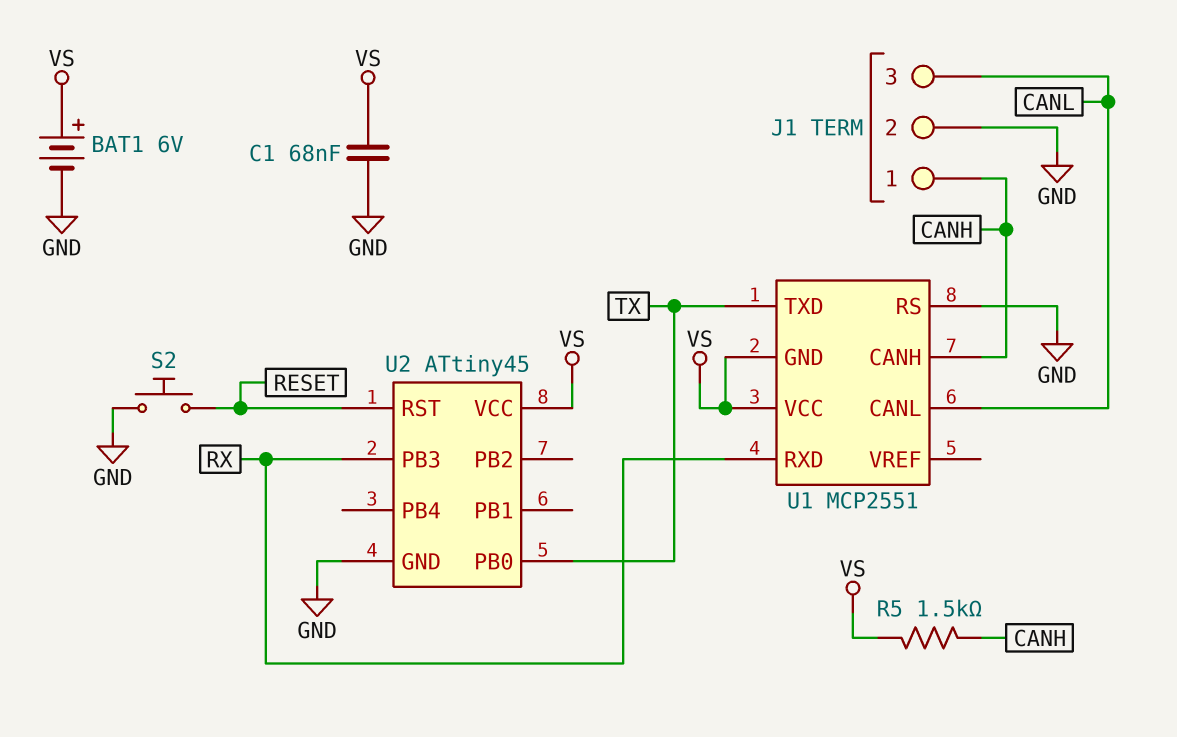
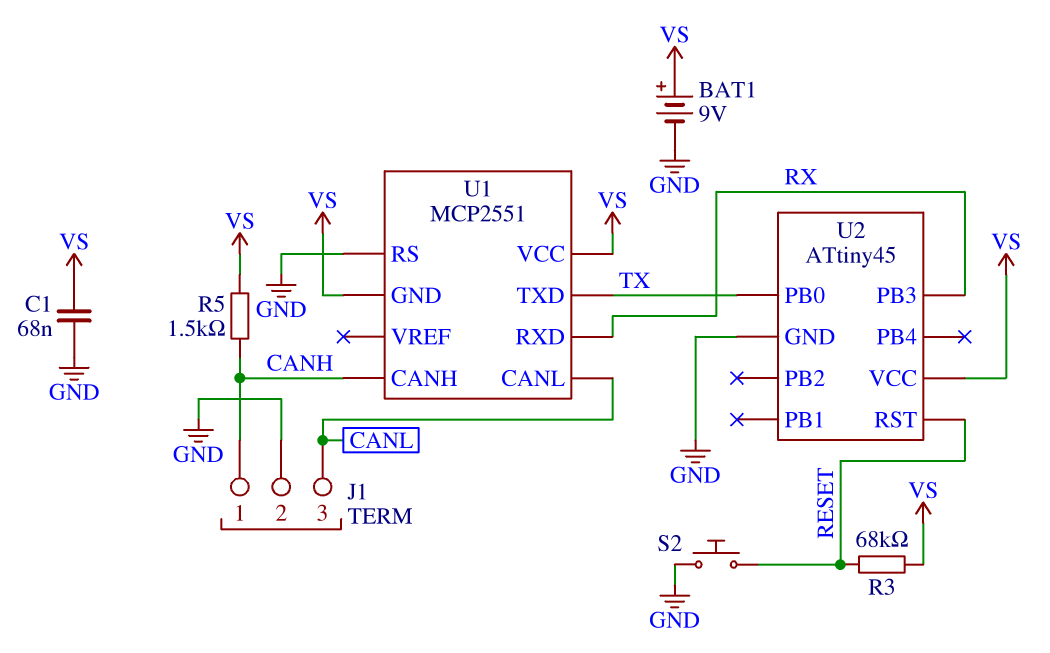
BAT1: 6V (plus VS, minus GND) -> 9V (plus VS, minus GND)
R3: none -> 68k (RESET, VS)

